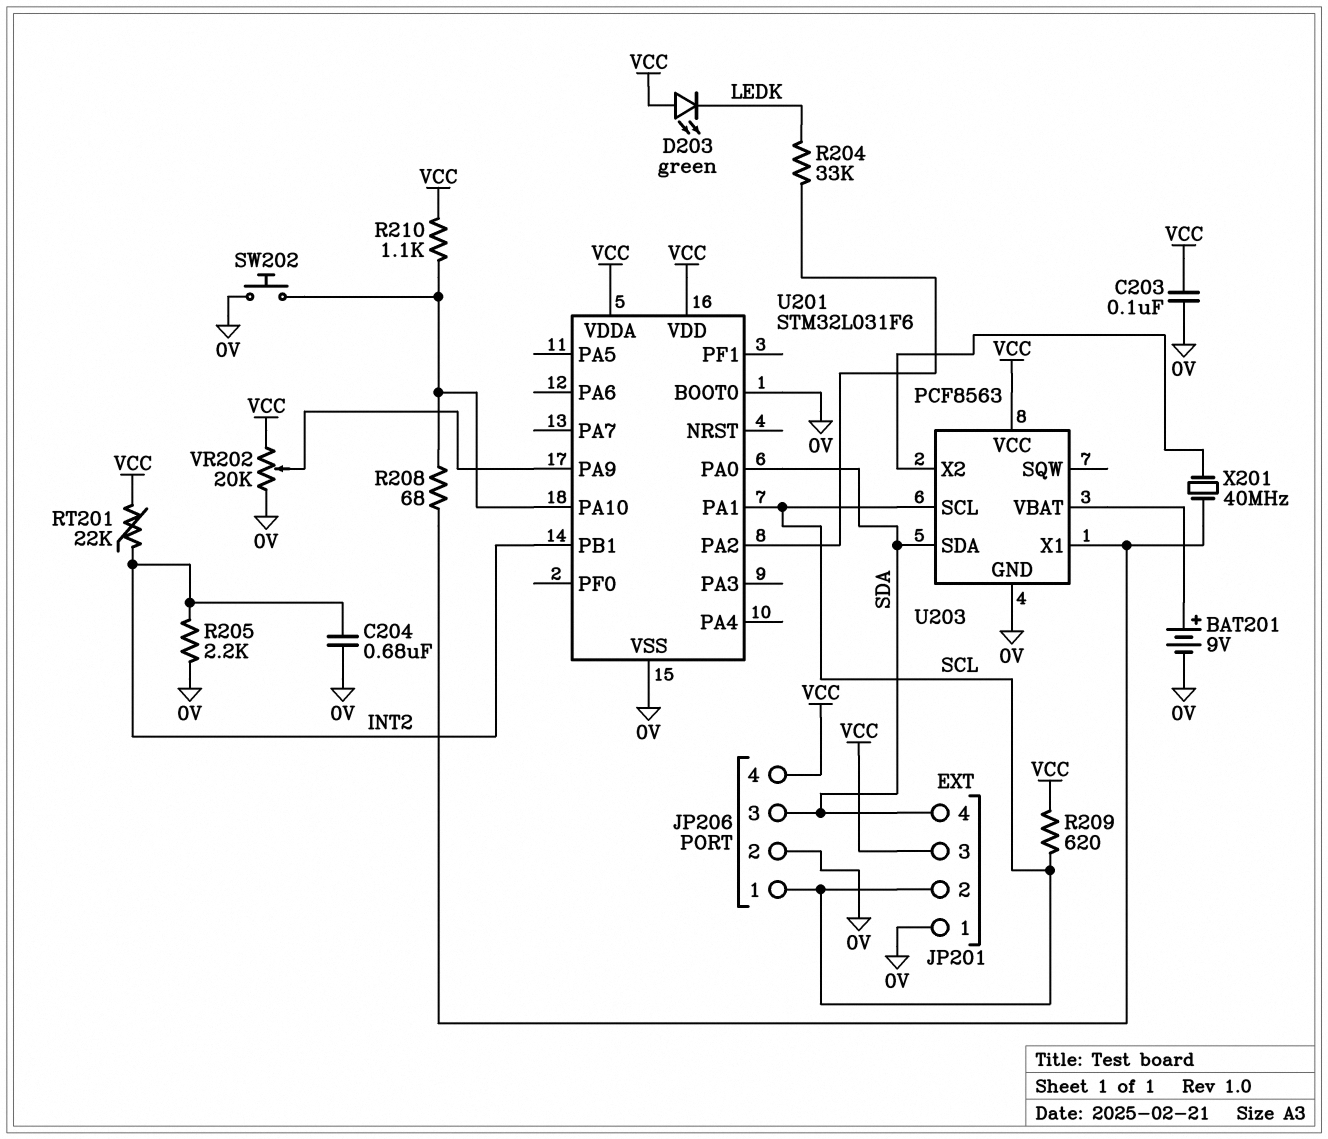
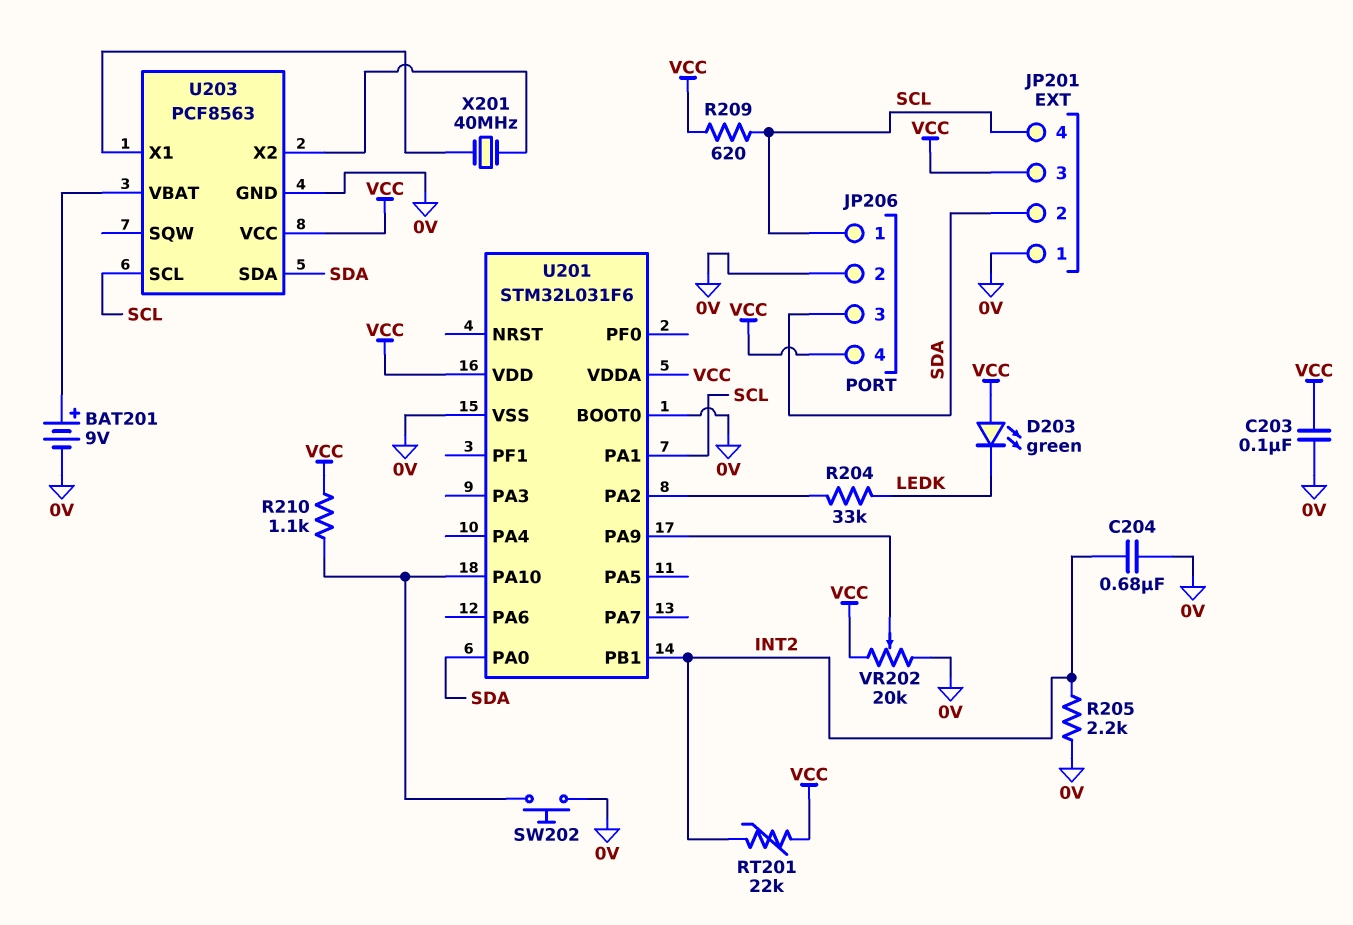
JP201 pin 2: SCL -> SDA
JP201 pin 4: SDA -> SCL
R208: 68 (U201/PA10, U203/X1) -> none

